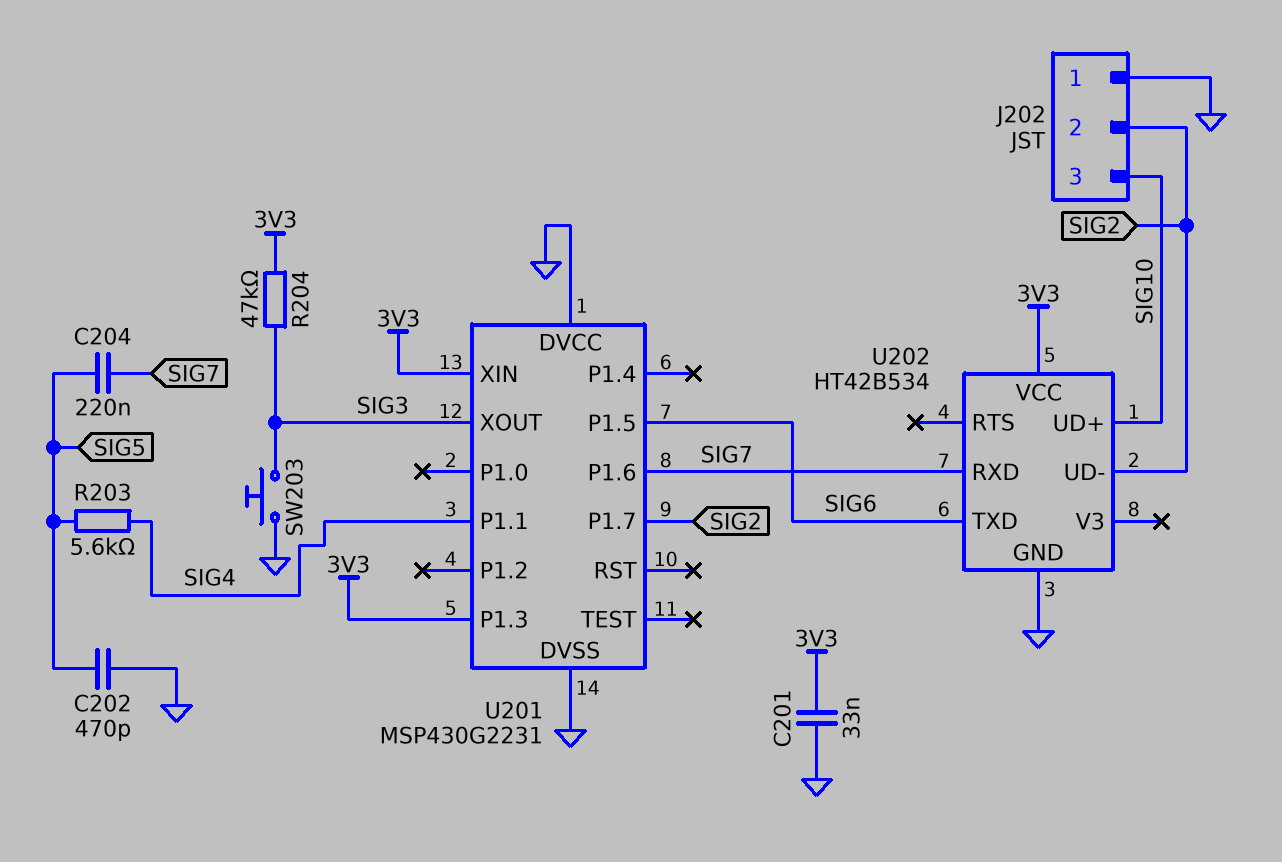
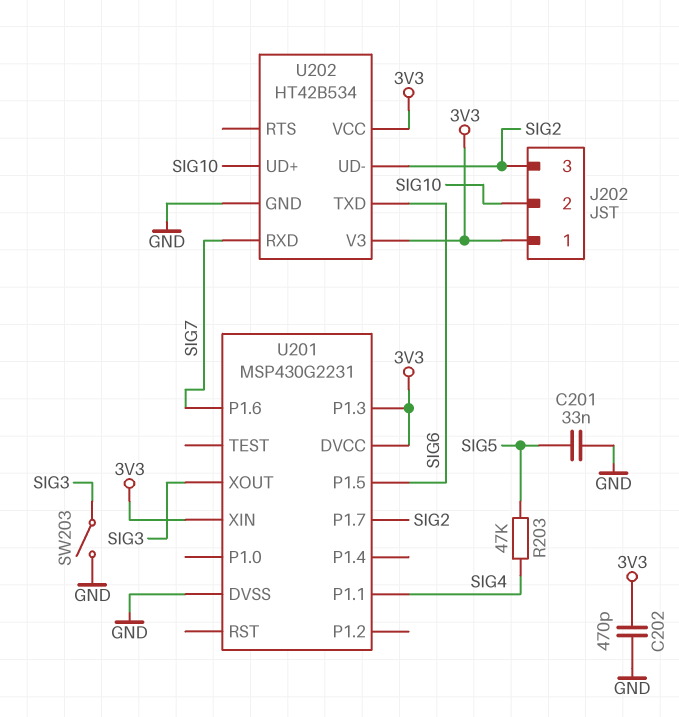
C201: 33nF (3V3, GND) -> 33nF (GND, SIG5)
C202: 470pF (GND, SIG5) -> 470pF (3V3, GND)
C204: 220nF (SIG5, SIG7) -> none
J202 pin 1: GND -> 3V3
J202 pin 2: SIG2 -> SIG10
J202 pin 3: SIG10 -> SIG2
R203: 5.6k (SIG4, SIG5) -> 47k (SIG4, SIG5)
R204: 47k (3V3, SIG3) -> none
SW203: button (GND, SIG3) -> switch (GND, SIG3)
U201 pin DVCC: GND -> 3V3
U202 pin V3: none -> 3V3

